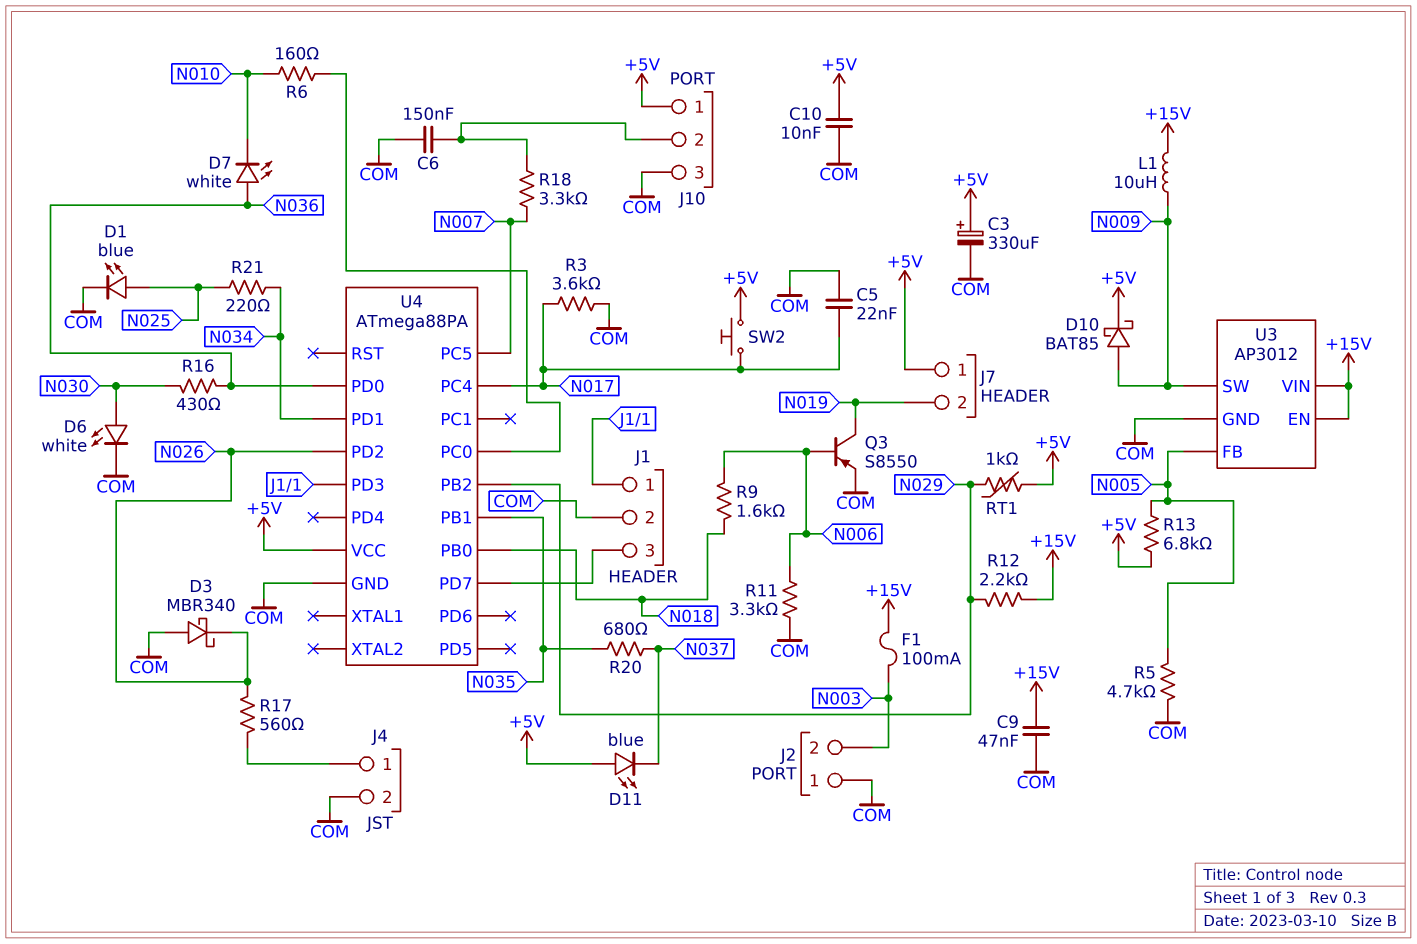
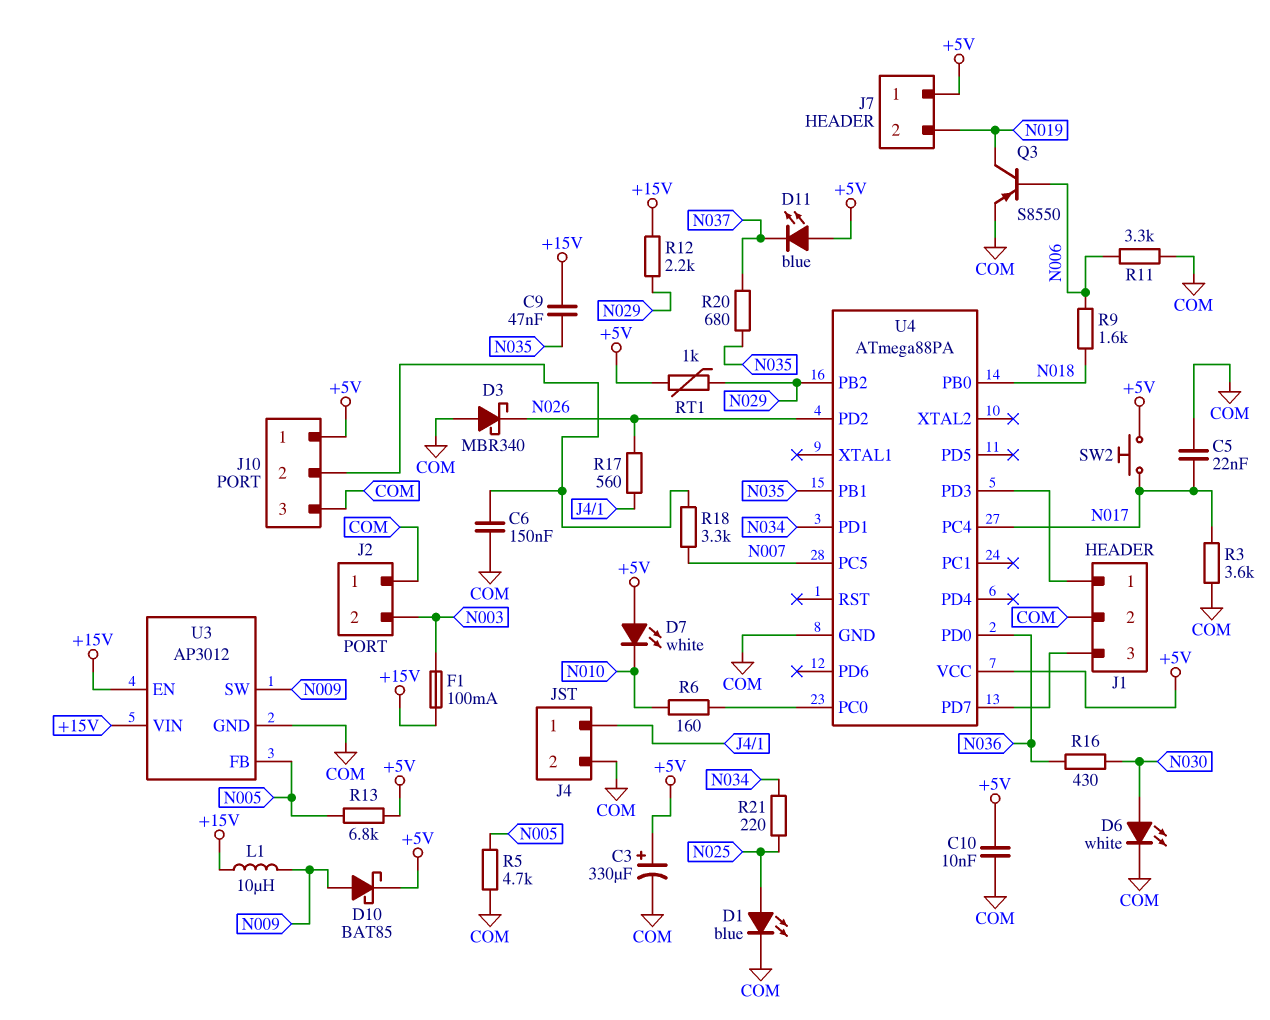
C9: 47nF (+15V, COM) -> 47nF (+15V, N035)
D7: LED white (A N036, K N010) -> LED white (A +5V, K N010)

